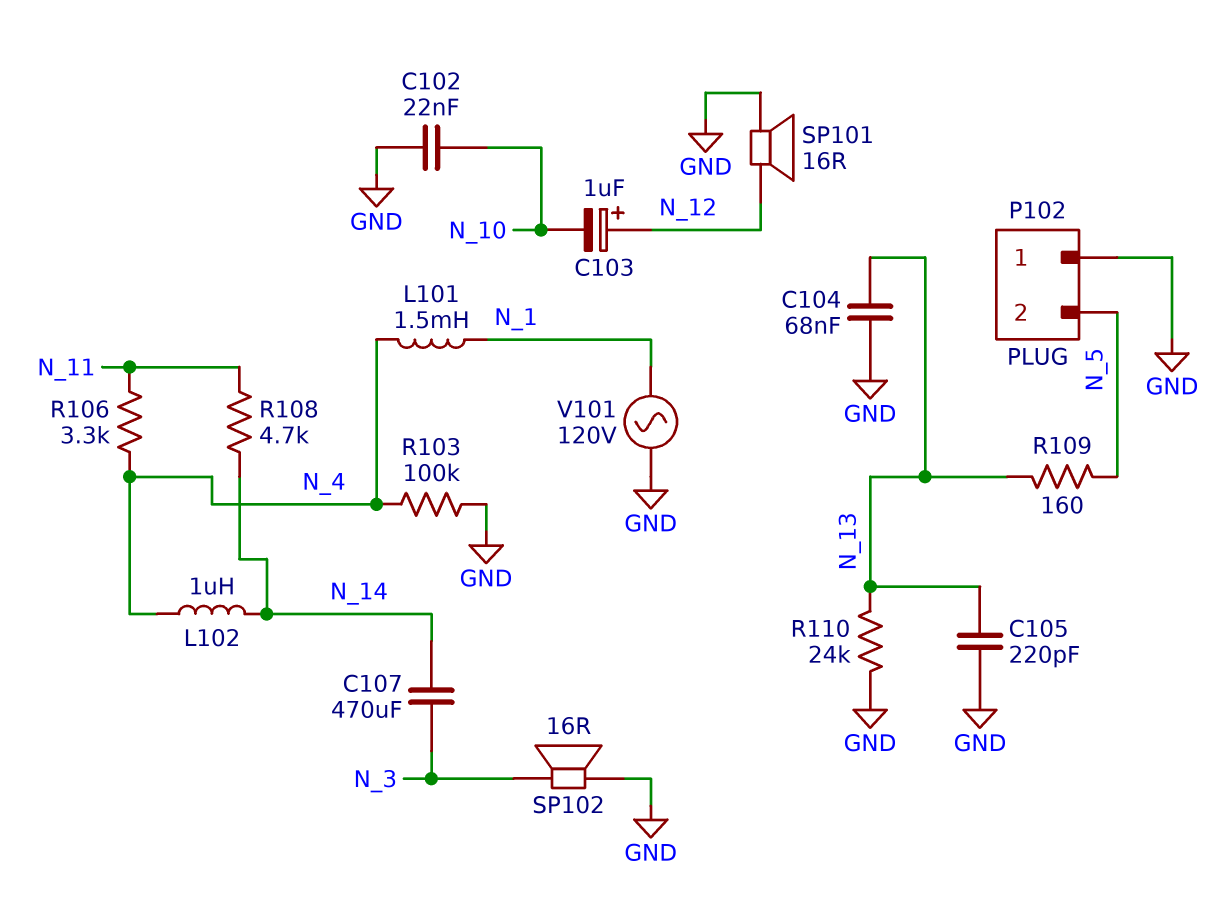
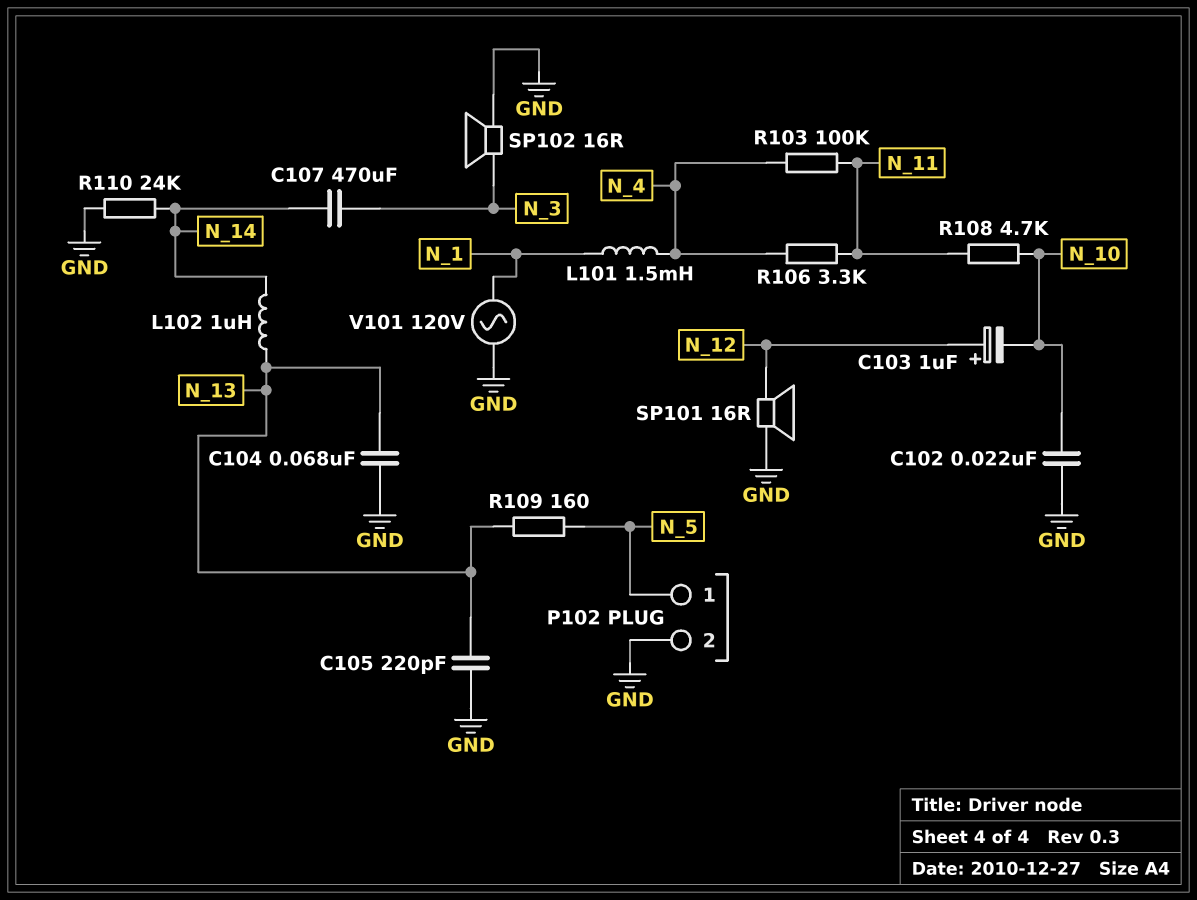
L102: 1uH (N_4, N_14) -> 1uH (N_13, N_14)
P102 pin 1: GND -> N_5
P102 pin 2: N_5 -> GND
R103: 100k (GND, N_4) -> 100k (N_4, N_11)
R108: 4.7k (N_11, N_14) -> 4.7k (N_10, N_11)
R110: 24k (GND, N_13) -> 24k (GND, N_14)

